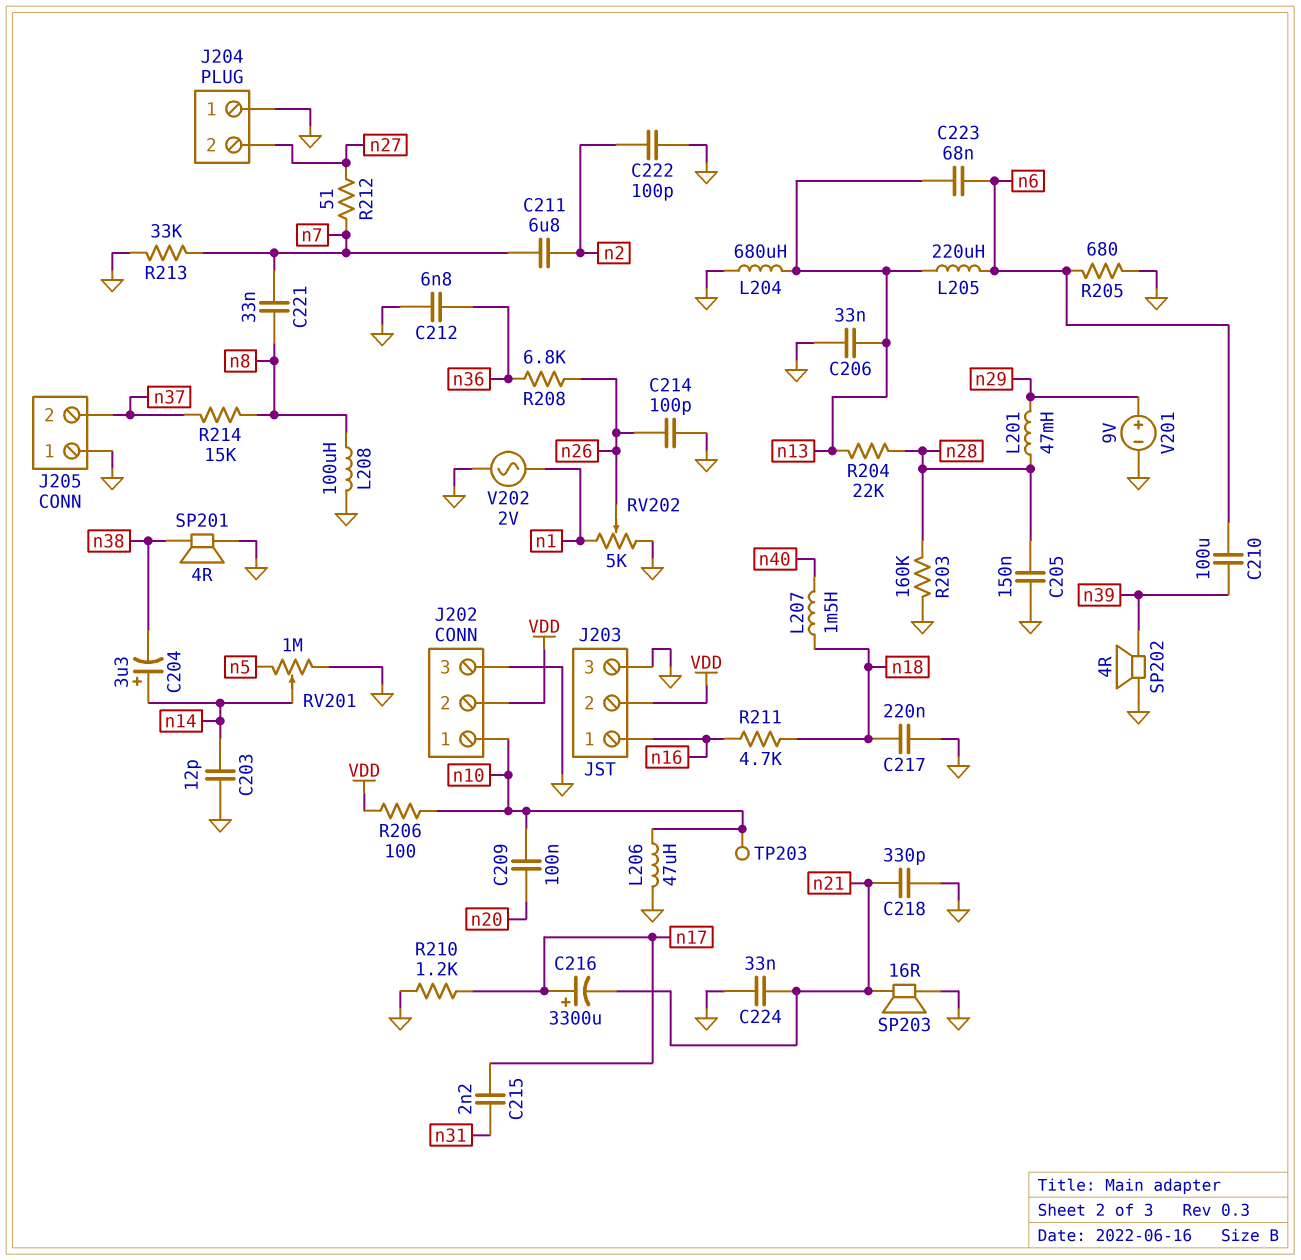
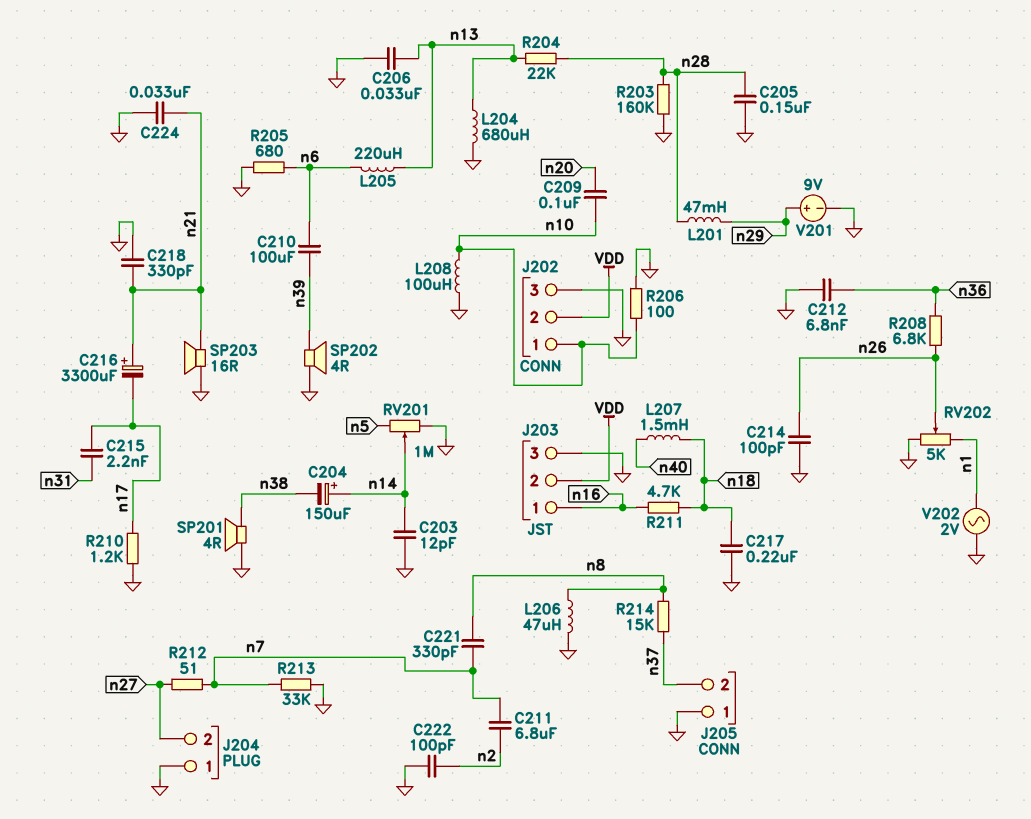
C204: 3.3uF (plus n14, minus n38) -> 150uF (plus n14, minus n38)
C216: 3300uF (plus n17, minus n21) -> 3300uF (plus n21, minus n17)
C221: 33nF (n7, n8) -> 330pF (n7, n8)
C223: 68nF (n6, n13) -> none
L206: 47uH (GND, n10) -> 47uH (GND, n8)
L208: 100uH (GND, n8) -> 100uH (GND, n10)
R206: 100 (VDD, n10) -> 100 (GND, n10)
TP203: test point (n10) -> none

